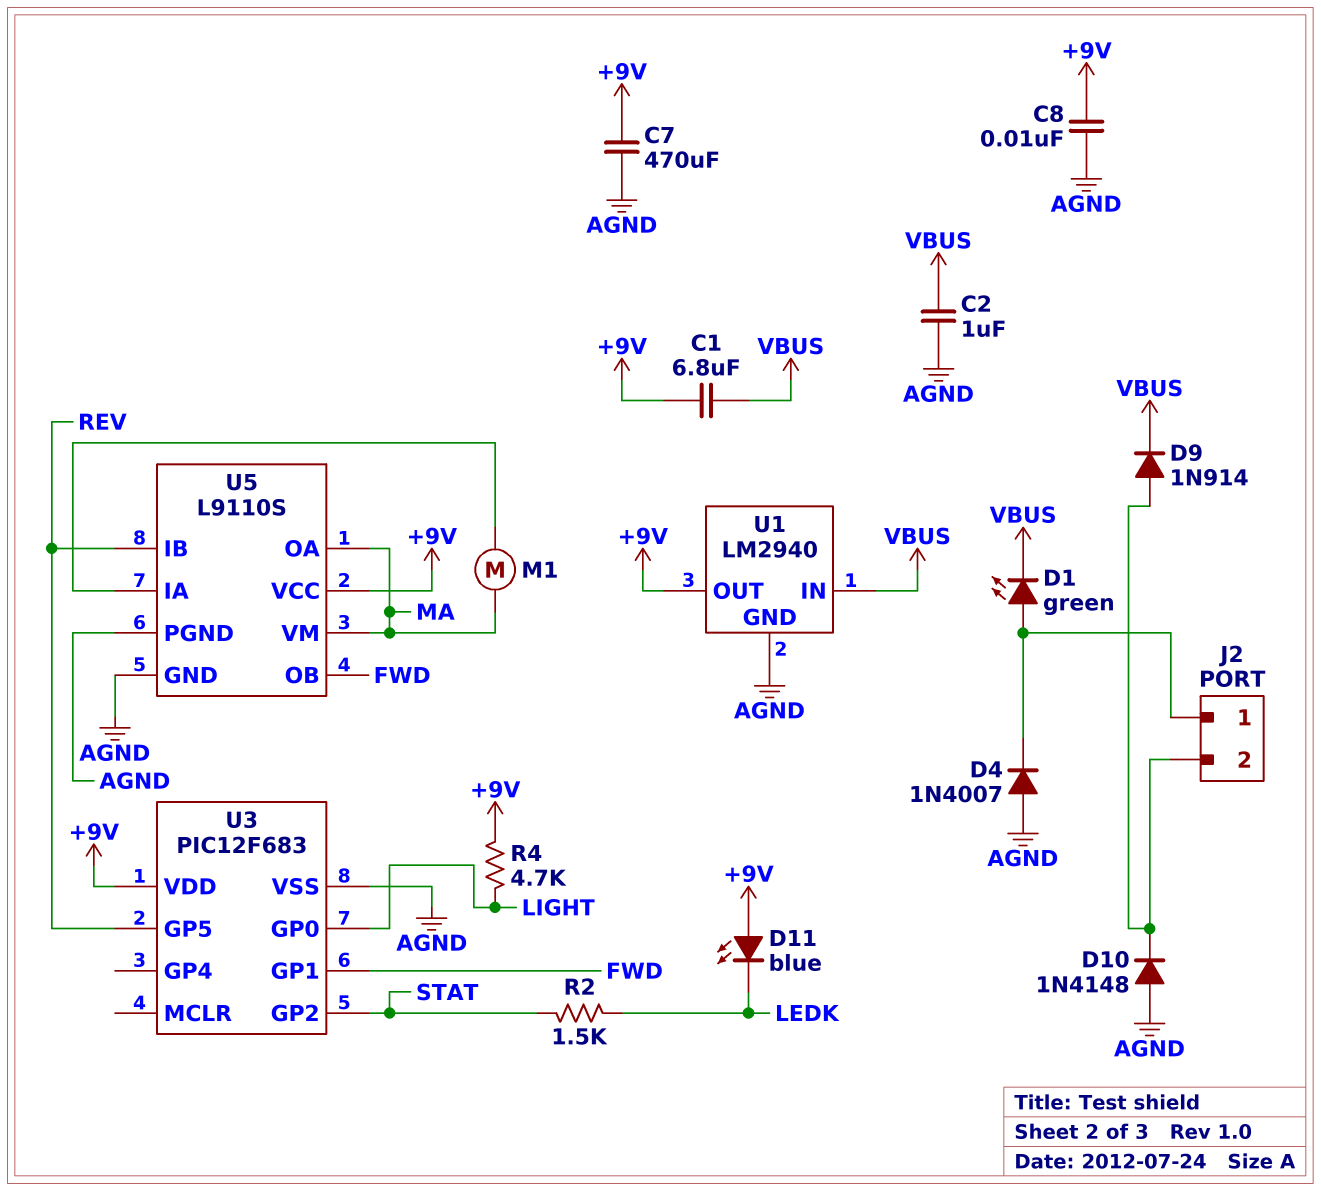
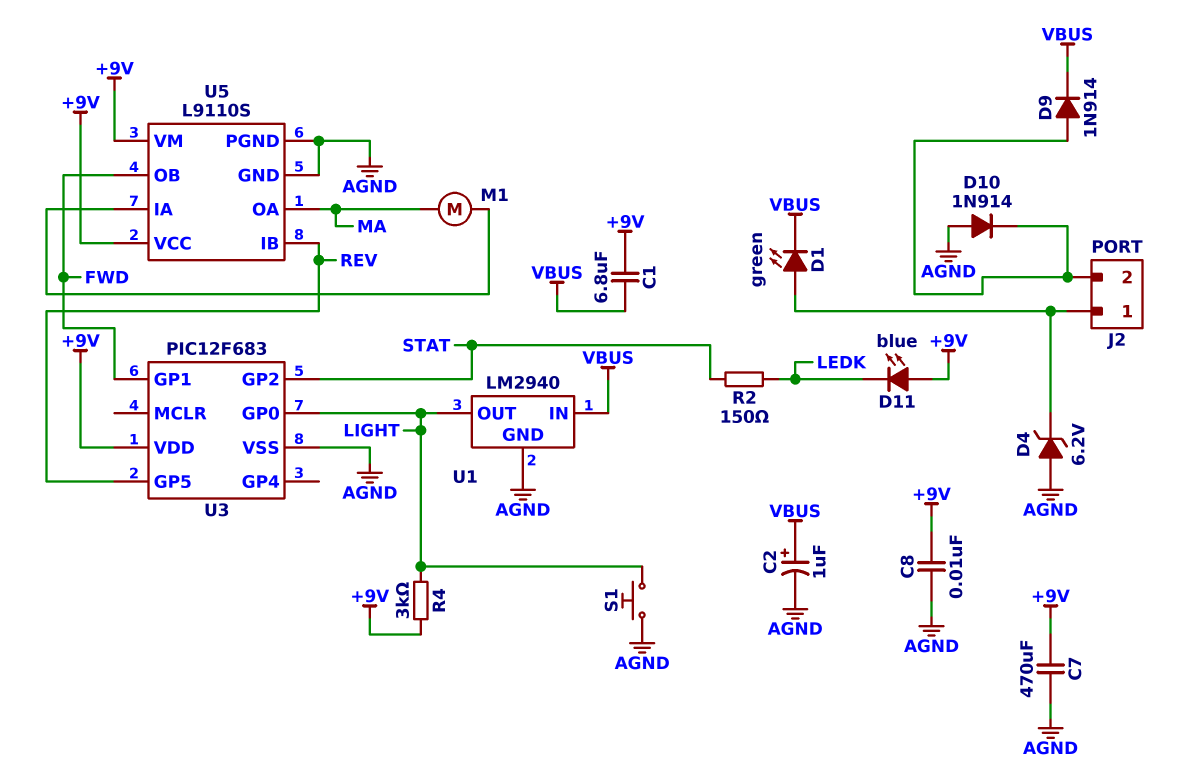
C2: 1uF (AGND, VBUS) -> 1uF (plus VBUS, minus AGND)
D4: diode 1N4007 (A AGND, K J2/1) -> zener 6.2V (A AGND, K J2/1)
D10: diode 1N4148 (A AGND, K J2/2) -> diode 1N914 (A AGND, K J2/2)
R2: 1.5k (LEDK, STAT) -> 150 (LEDK, STAT)
R4: 4.7k (+9V, LIGHT) -> 3k (+9V, LIGHT)
S1: none -> button (AGND, LIGHT)
U1 pin OUT: +9V -> LIGHT
U5 pin VM: MA -> +9V

